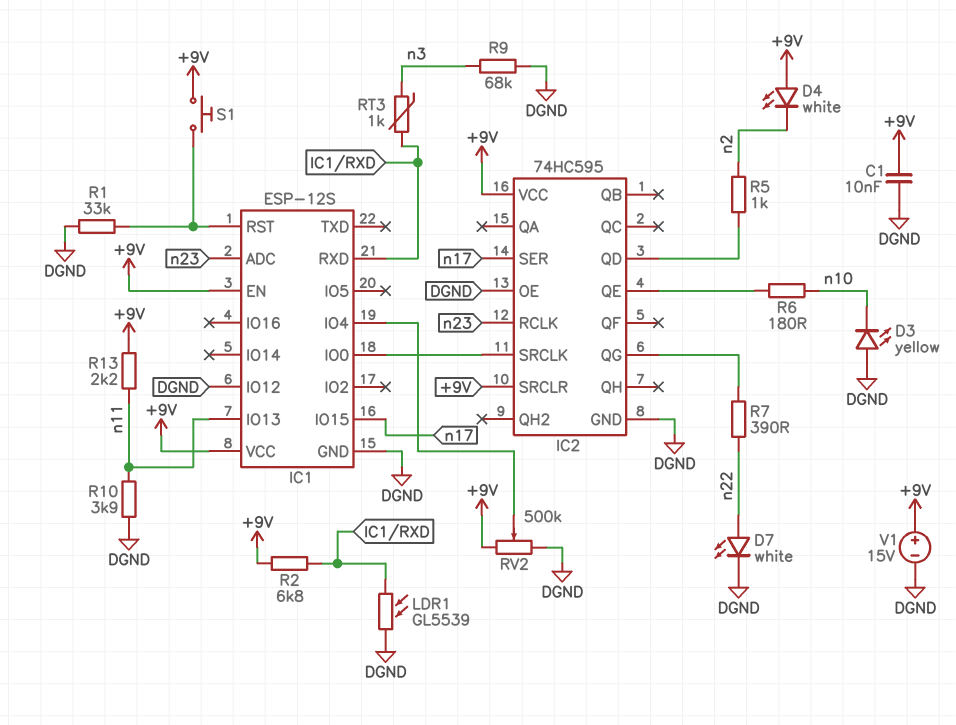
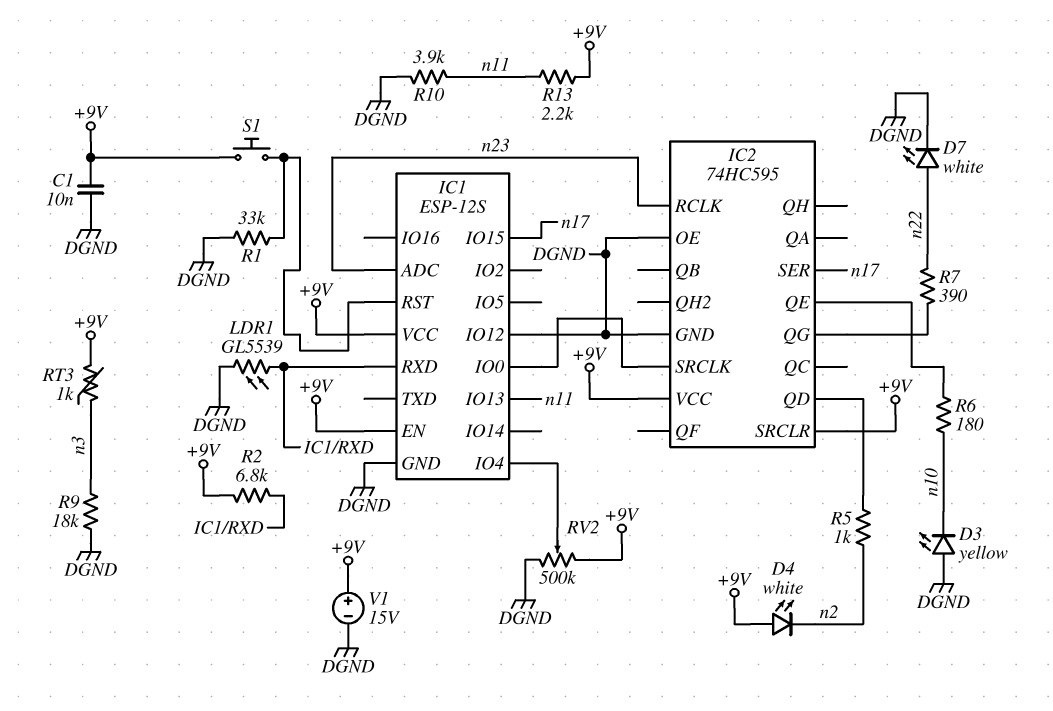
R9: 68k (DGND, n3) -> 18k (DGND, n3)
RT3: 1k (IC1/RXD, n3) -> 1k (+9V, n3)

